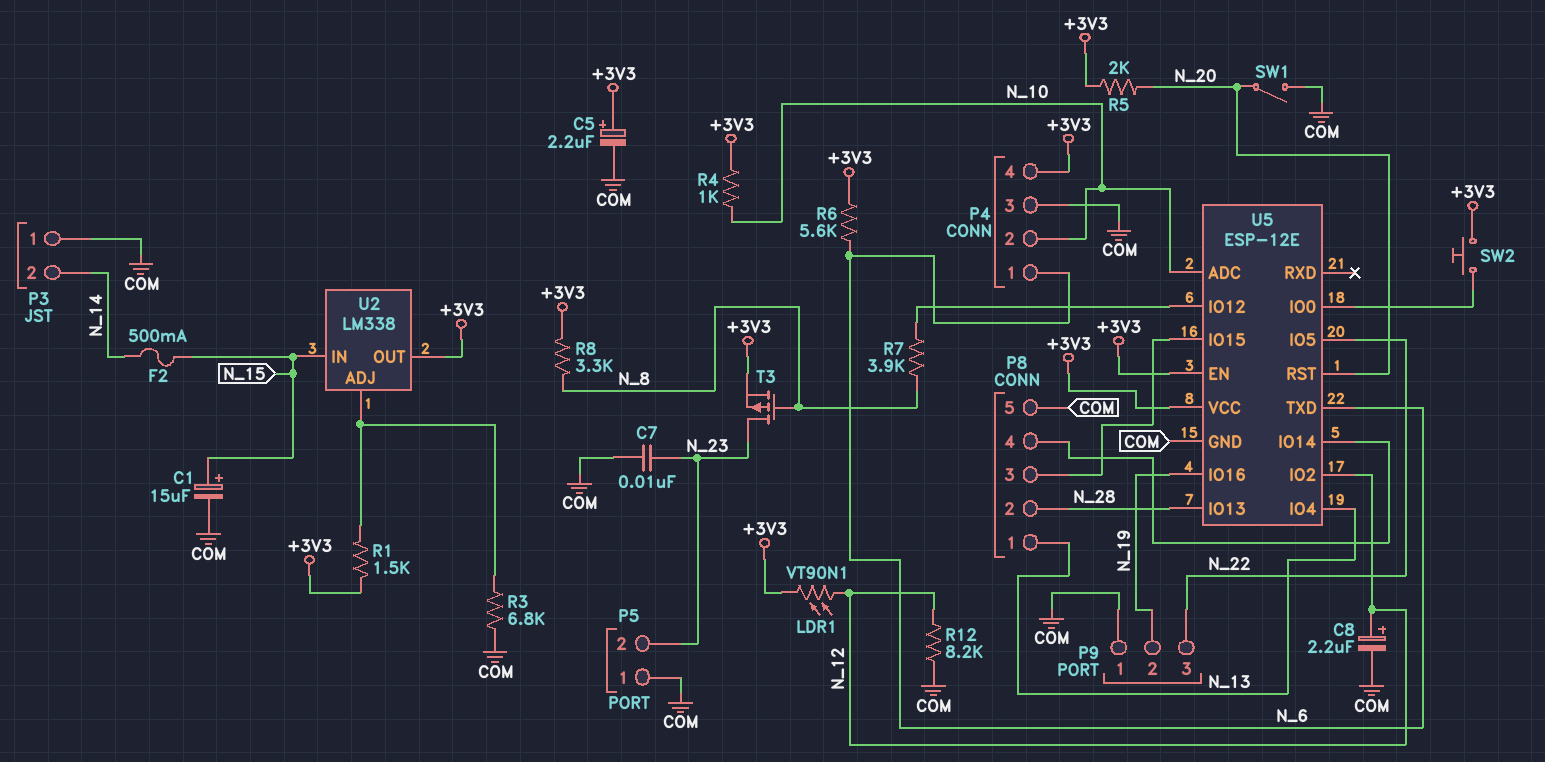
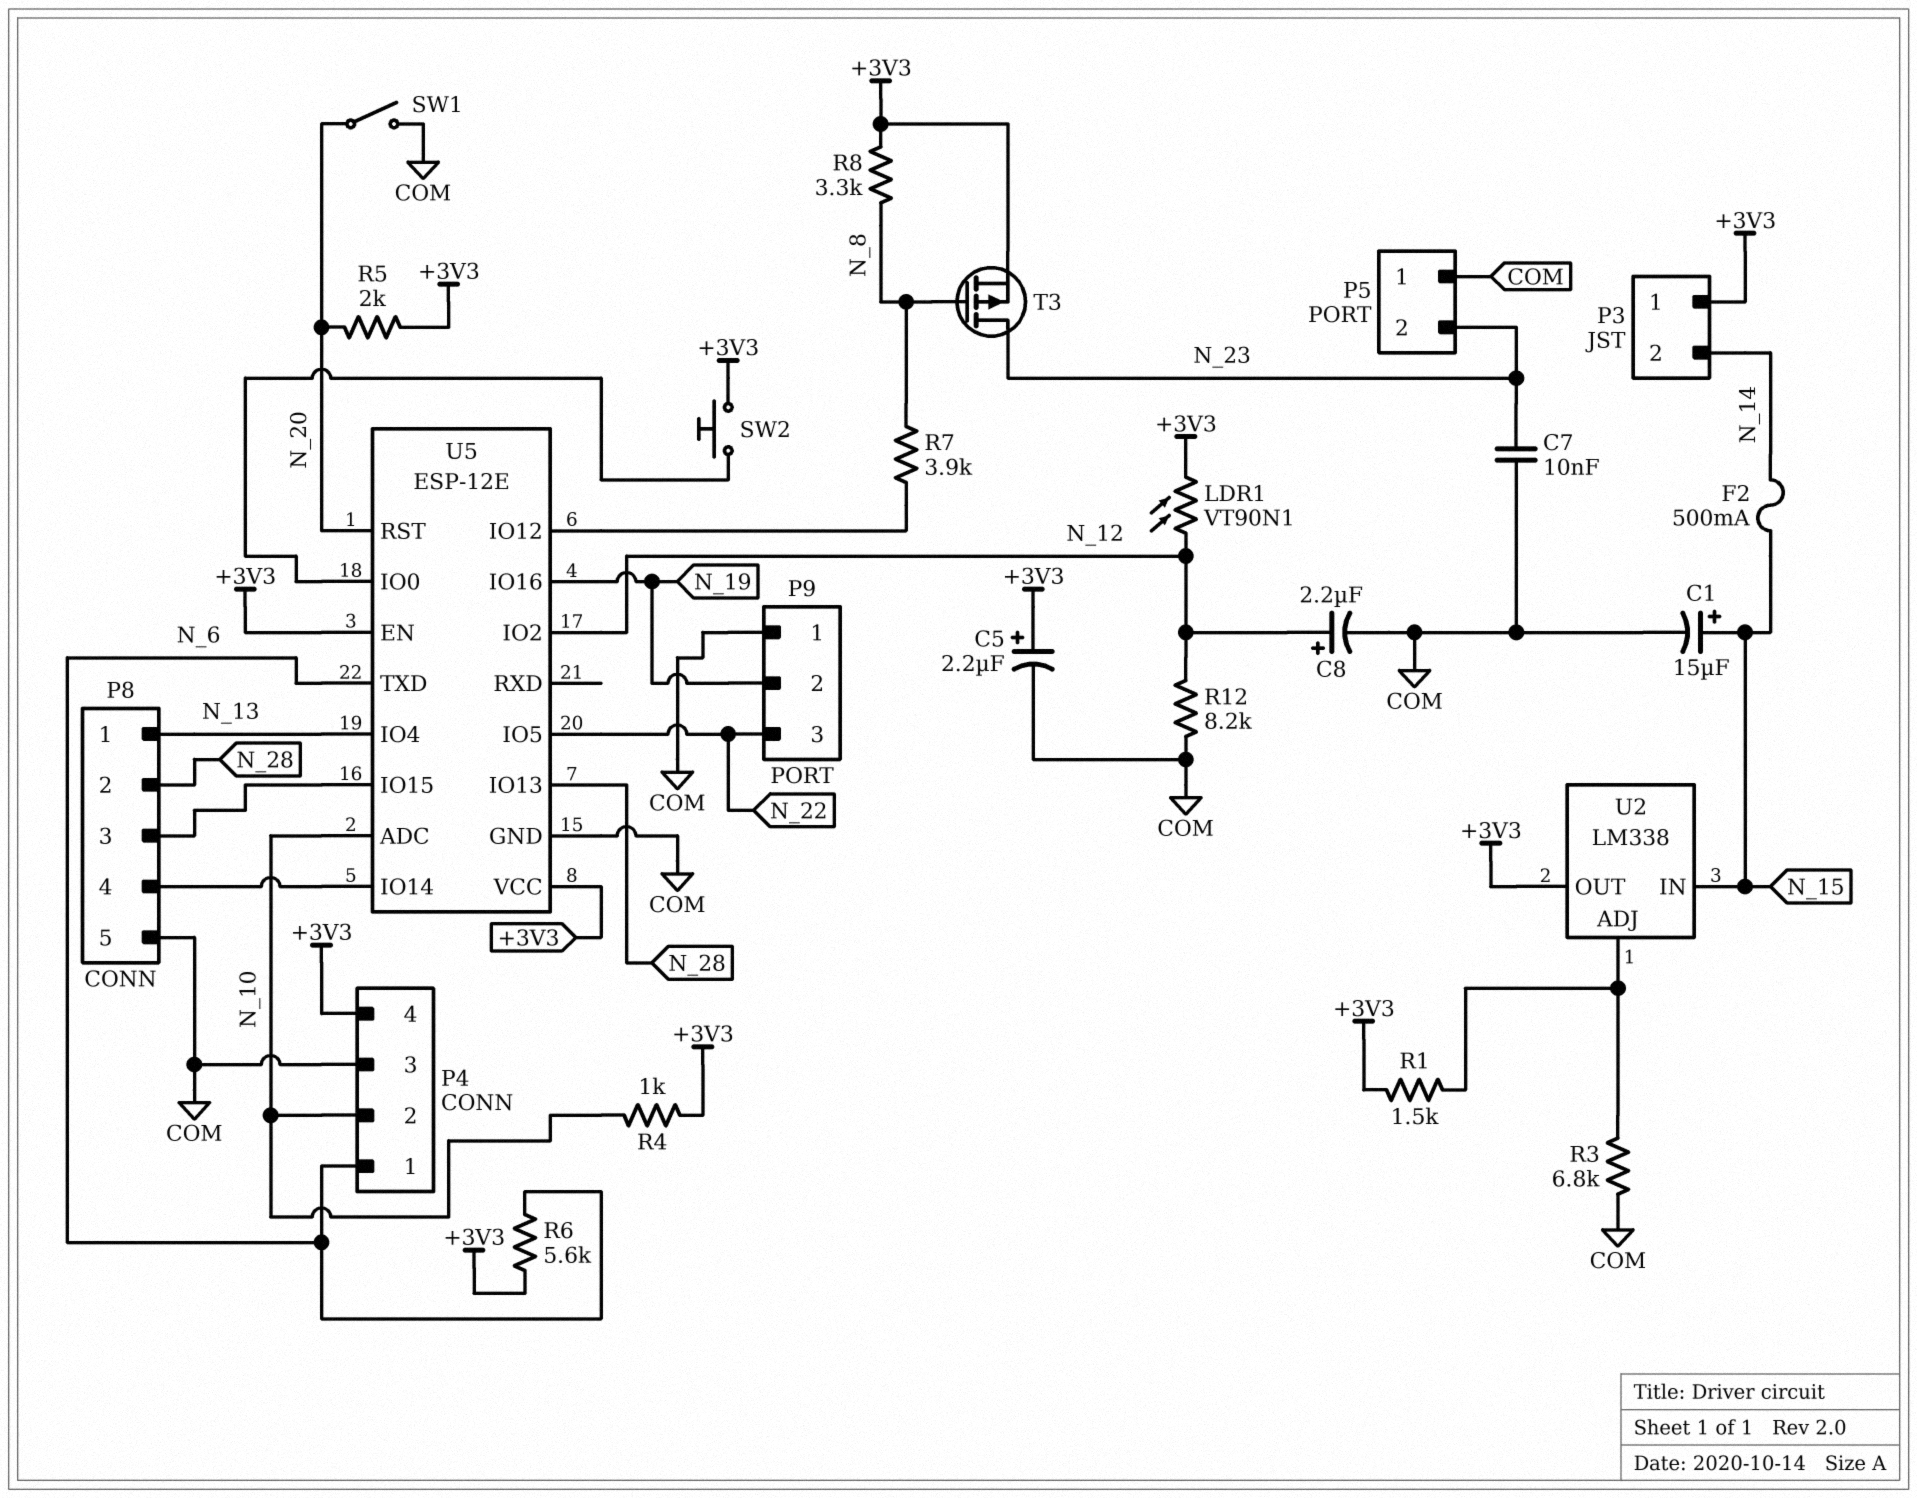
P3 pin 1: COM -> +3V3

